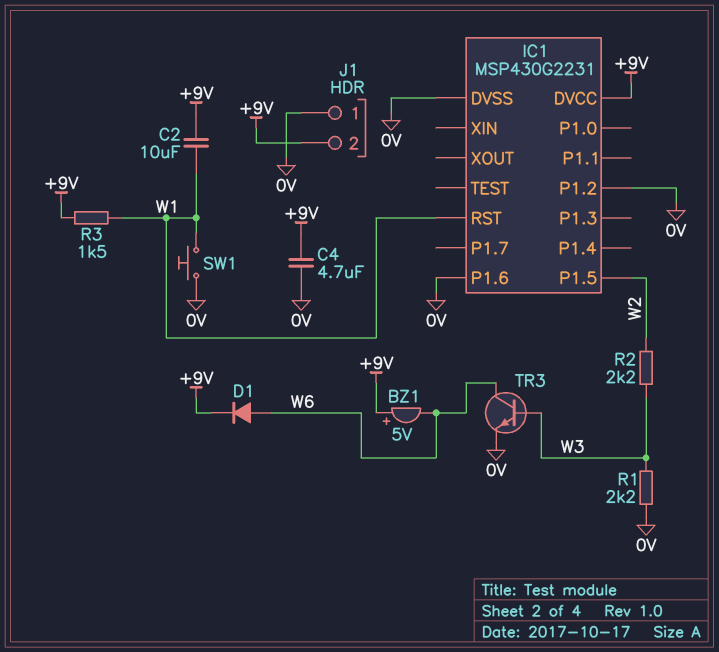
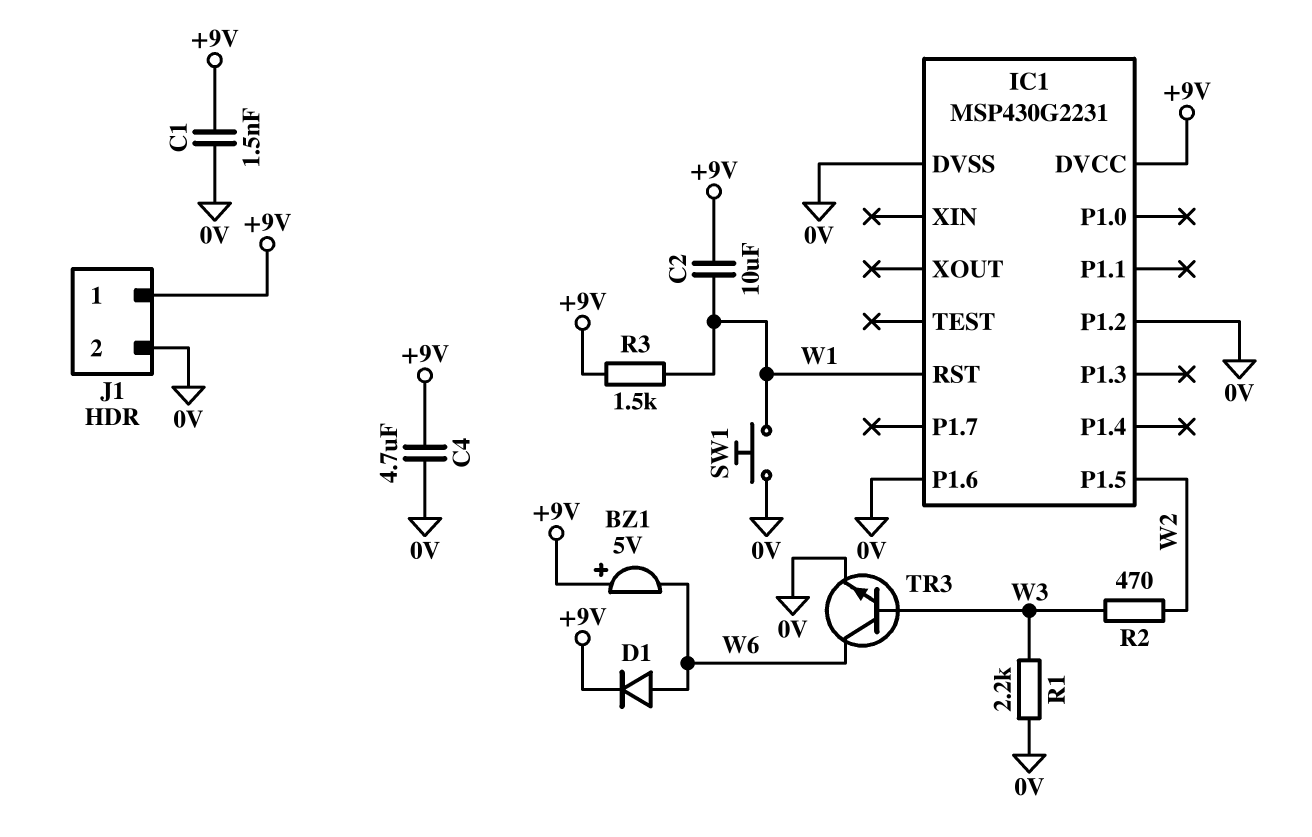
C1: none -> 1.5nF (+9V, 0V)
J1 pin 1: 0V -> +9V
J1 pin 2: +9V -> 0V
R2: 2.2k (W2, W3) -> 470 (W2, W3)

